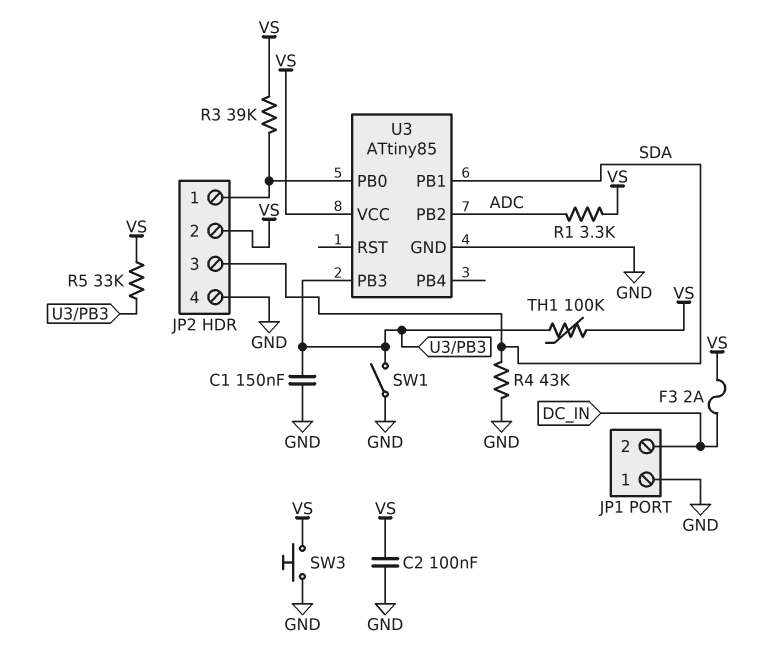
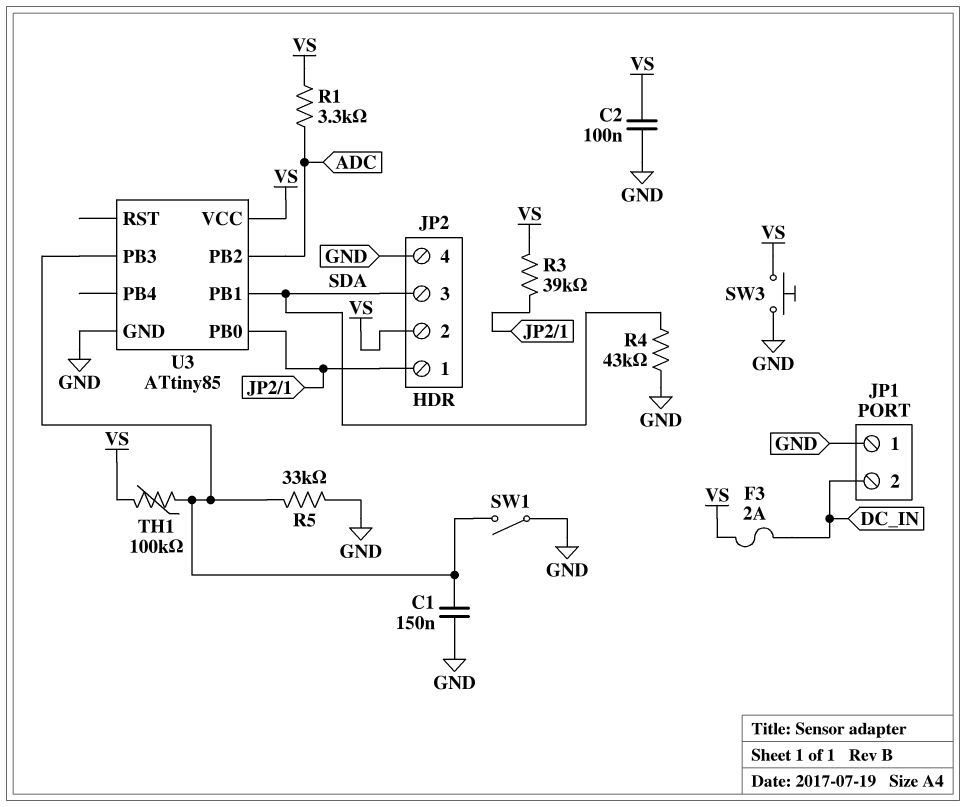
R5: 33k (U3/PB3, VS) -> 33k (GND, U3/PB3)

